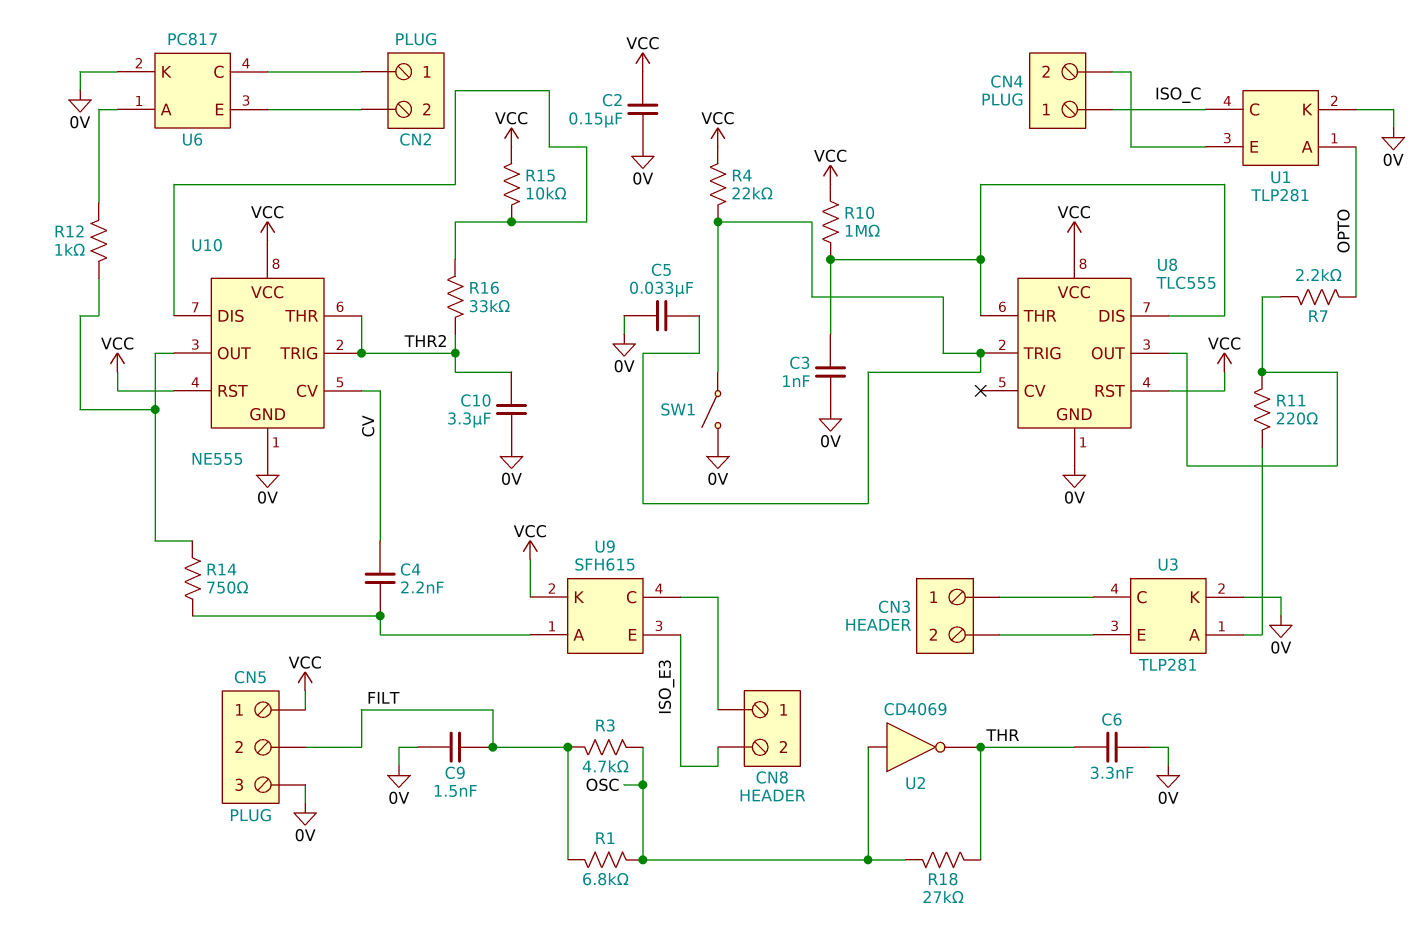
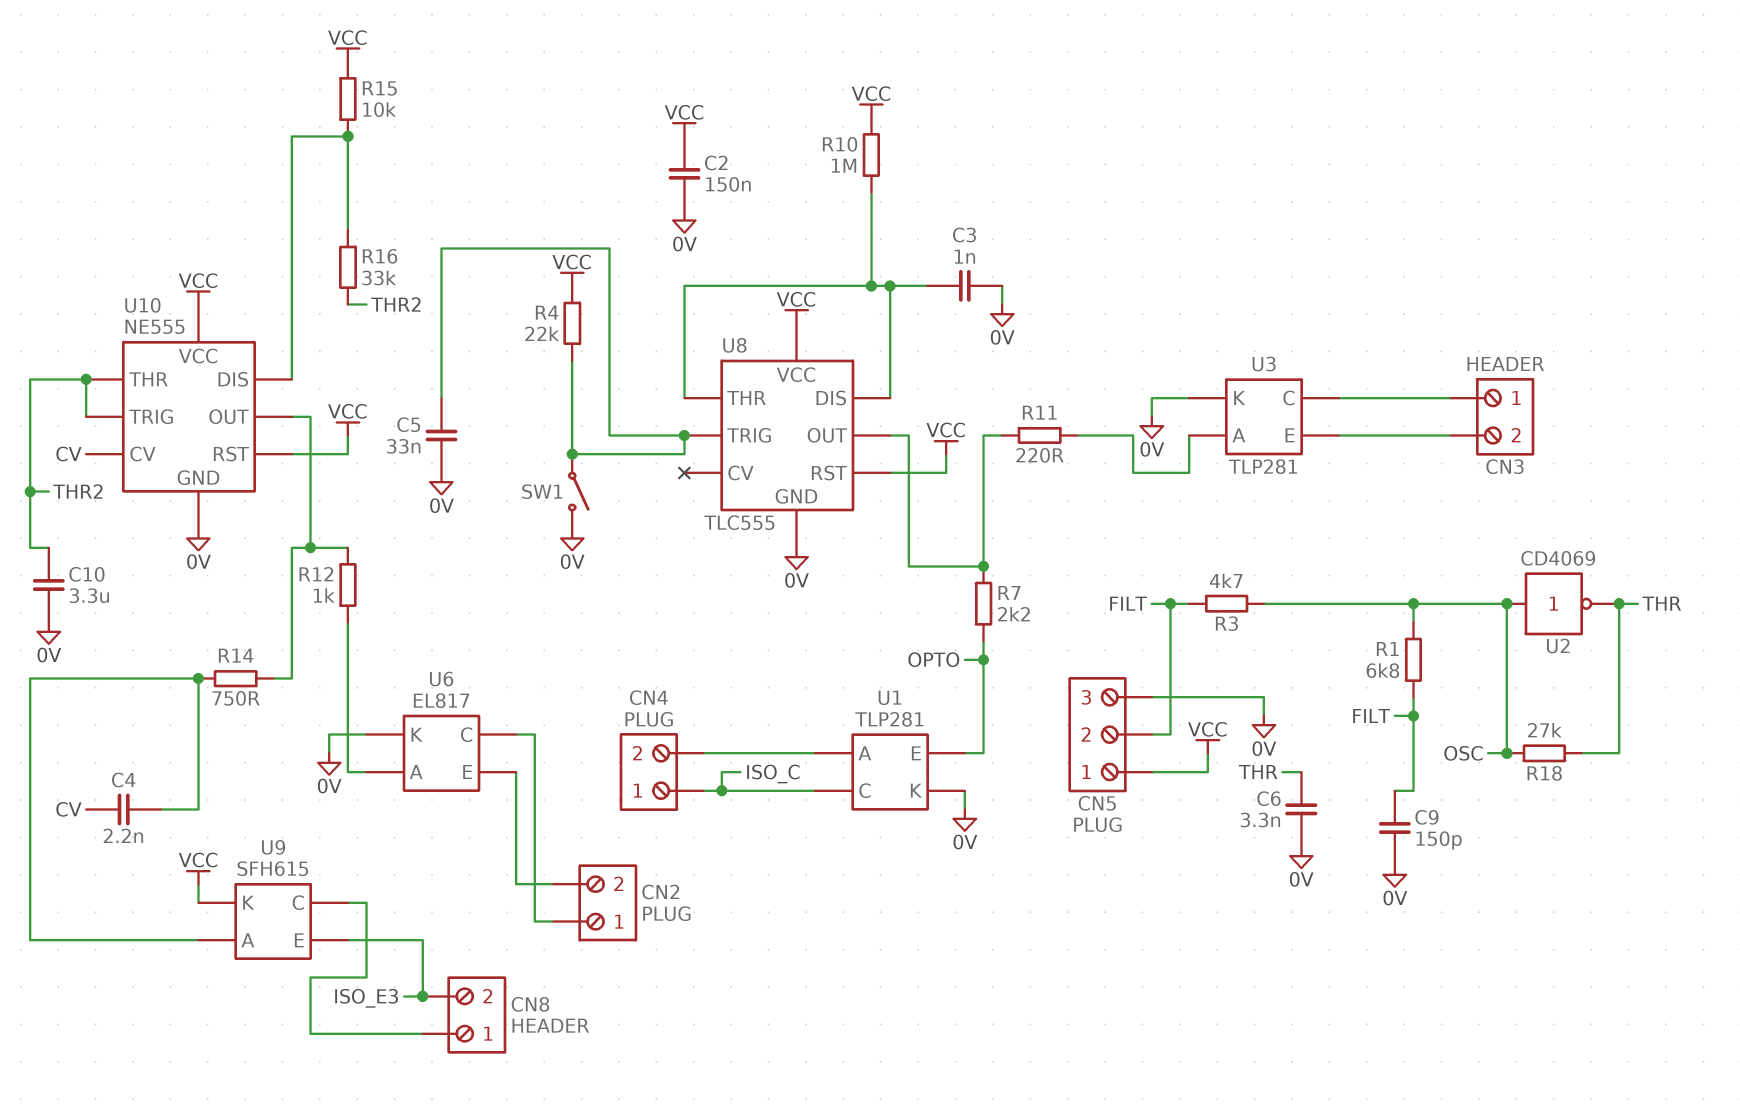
C9: 1.5nF (0V, FILT) -> 150pF (0V, FILT)
U1 pin A: OPTO -> CN4/2
U1 pin E: CN4/2 -> OPTO
U6: PC817 -> EL817

